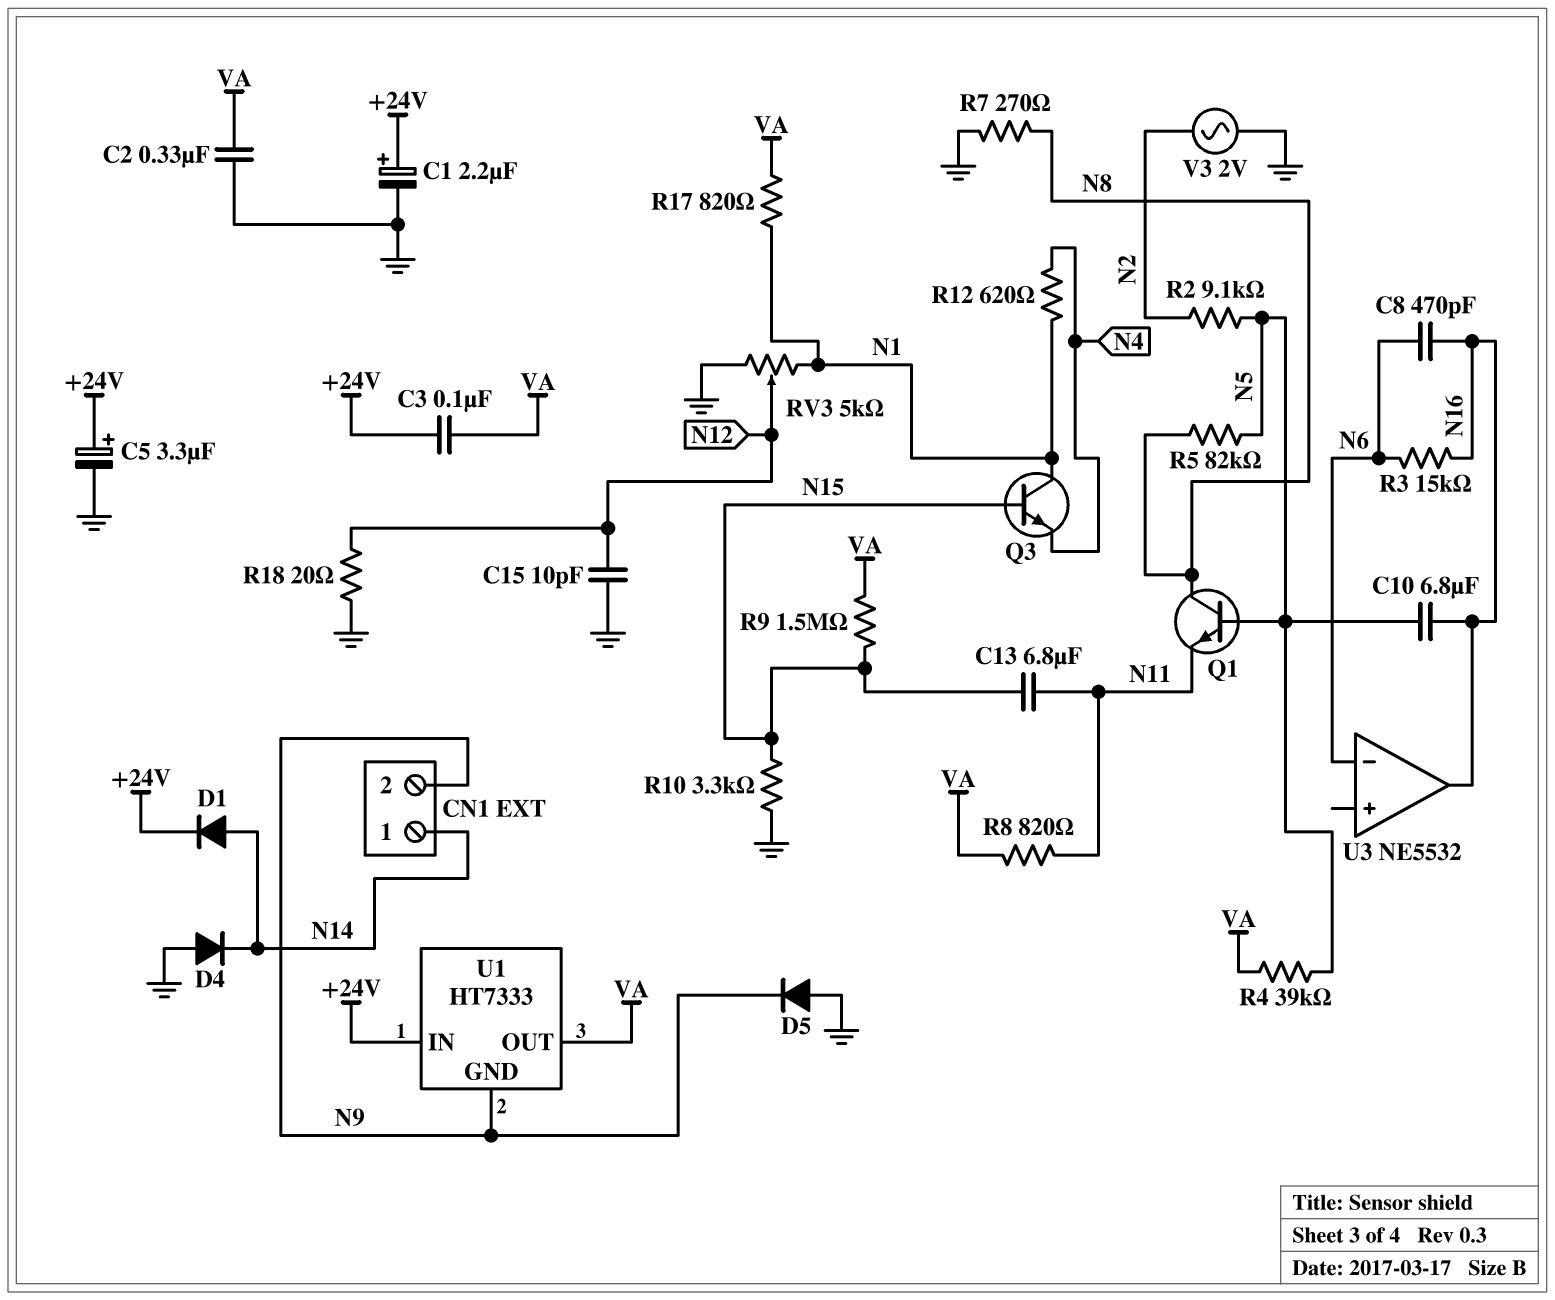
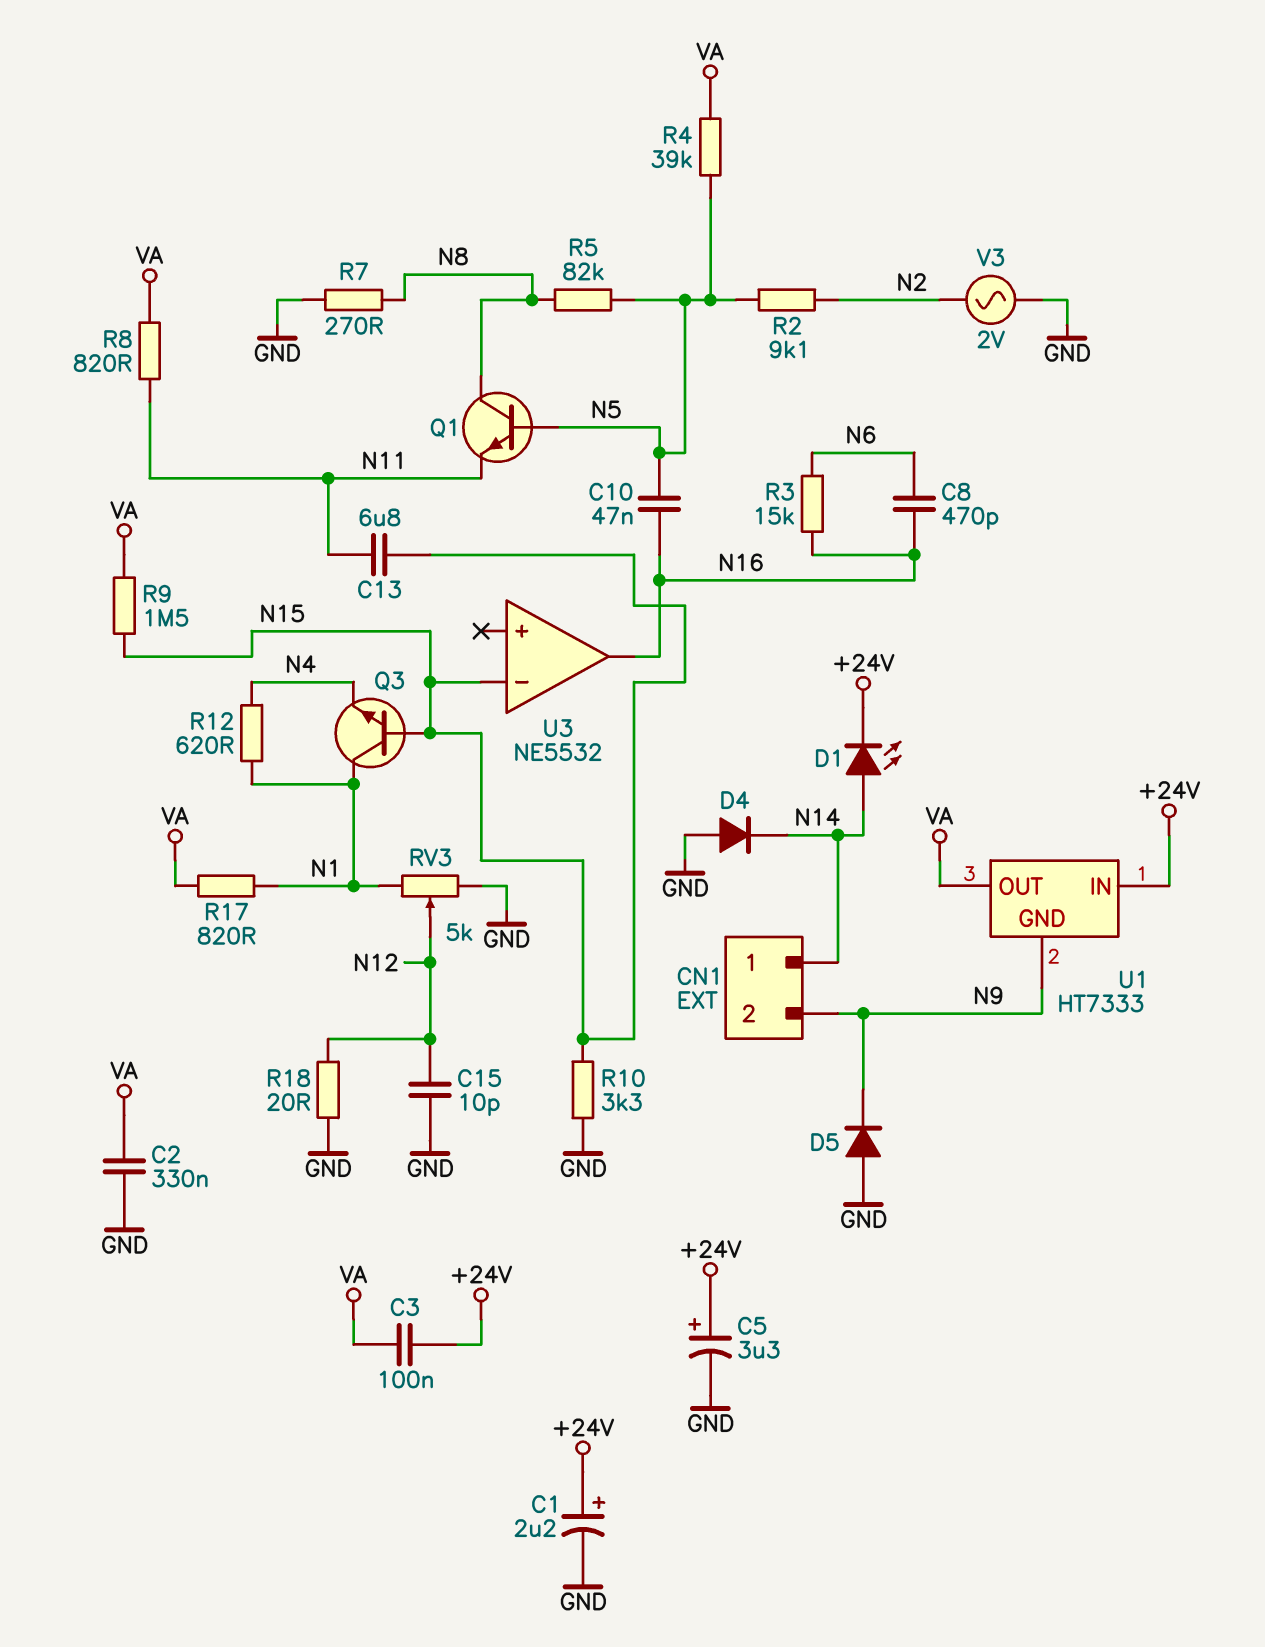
C10: 6.8uF (N5, N16) -> 47nF (N5, N16)
D1: diode (A N14, K +24V) -> LED (A N14, K +24V)
U3 pin in-: N6 -> N15

